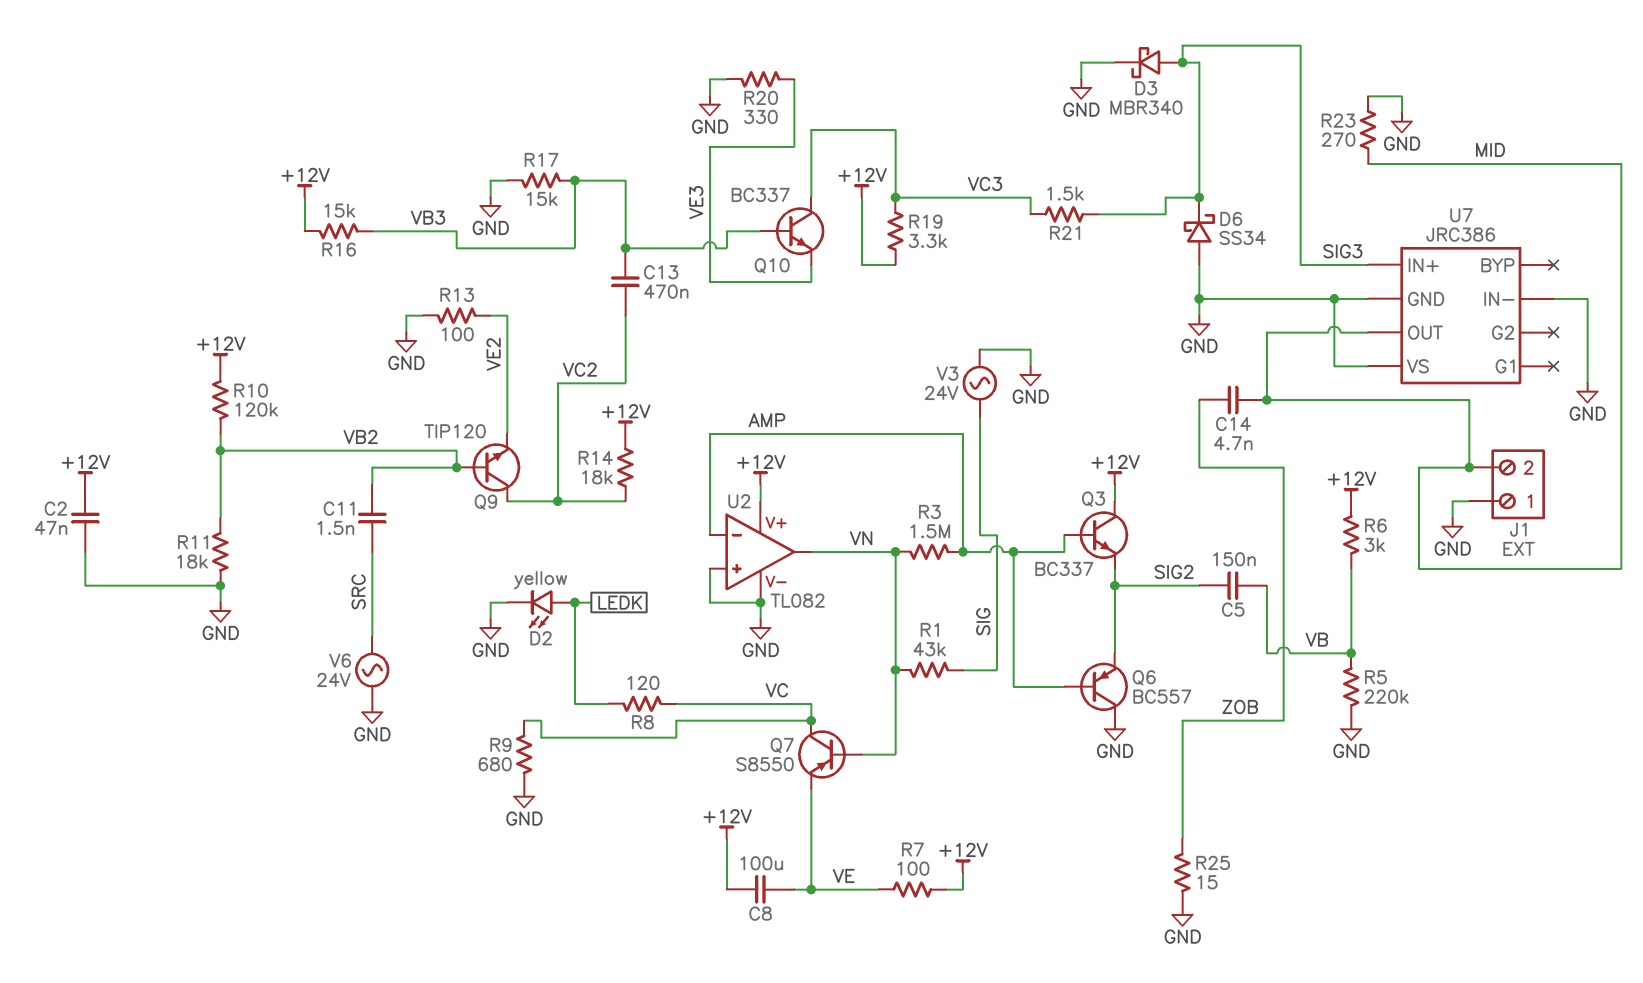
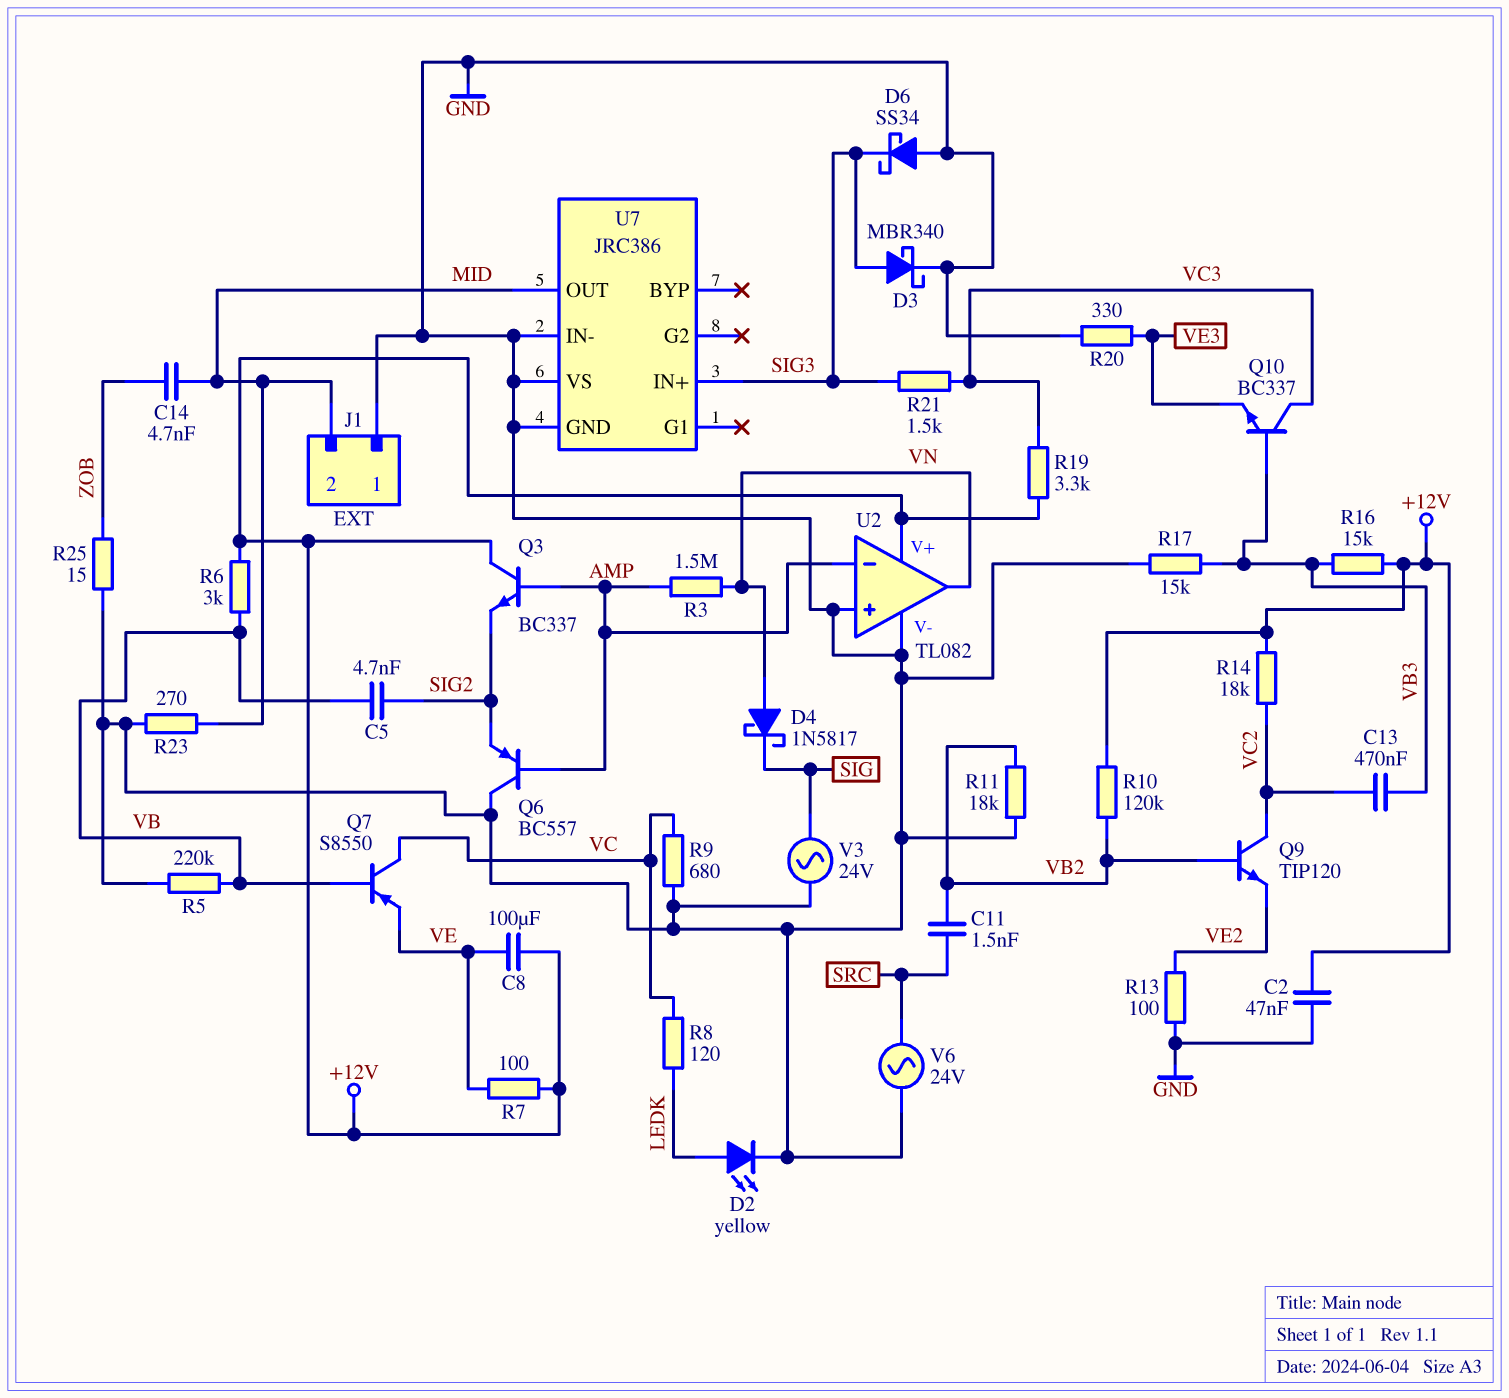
C5: 150nF (SIG2, VB) -> 4.7nF (SIG2, VB)
D4: none -> schottky 1N5817 (A VN, K SIG)
Q7: PNP S8550 (B VN, C VC, E VE) -> PNP S8550 (B VB, C VC, E VE)
R1: 43k (SIG, VN) -> none

